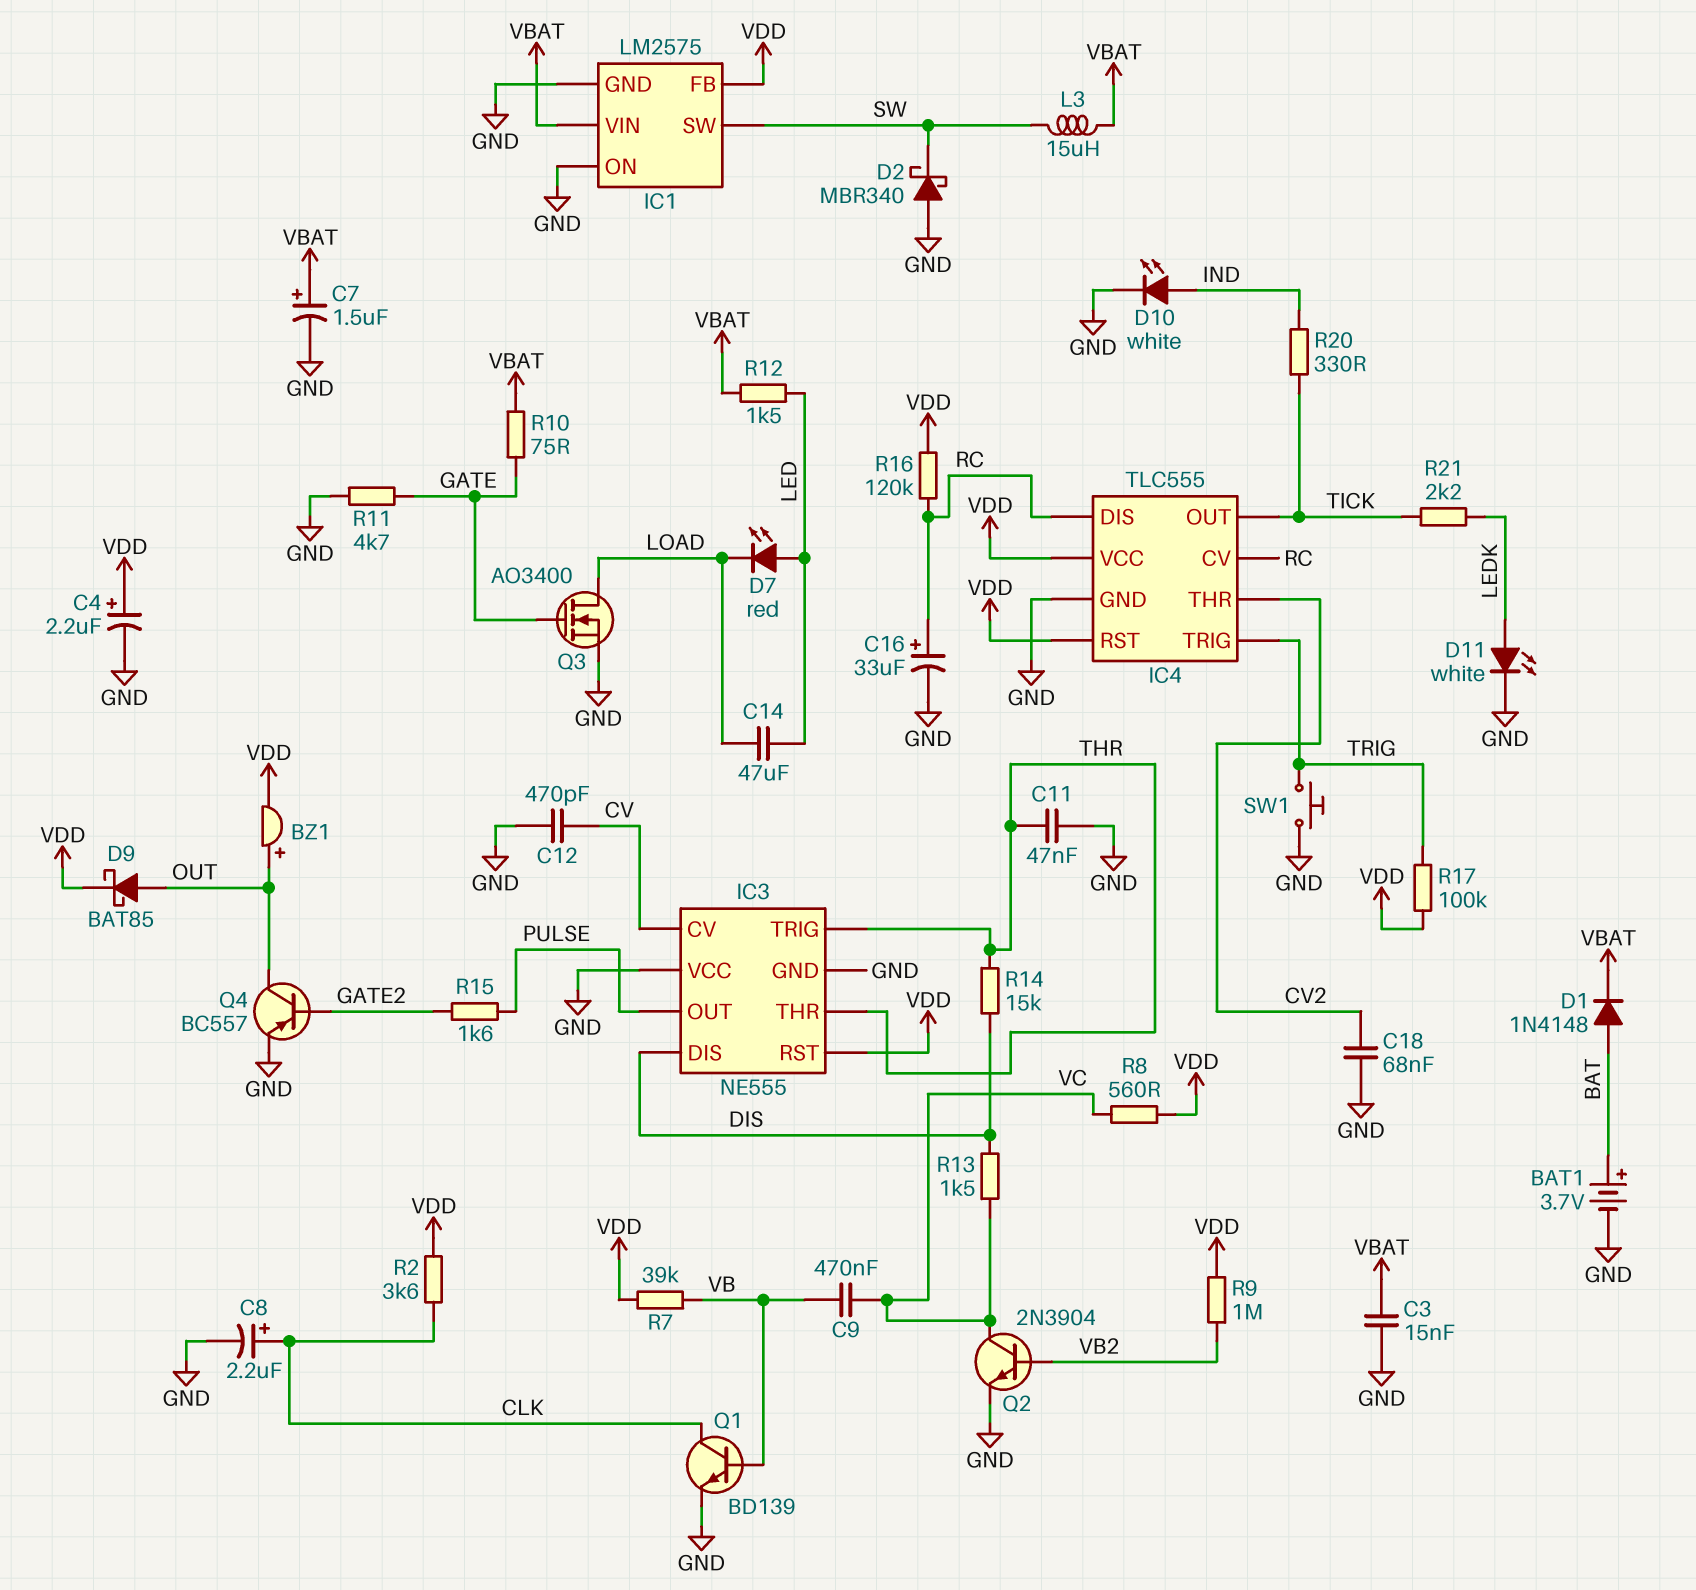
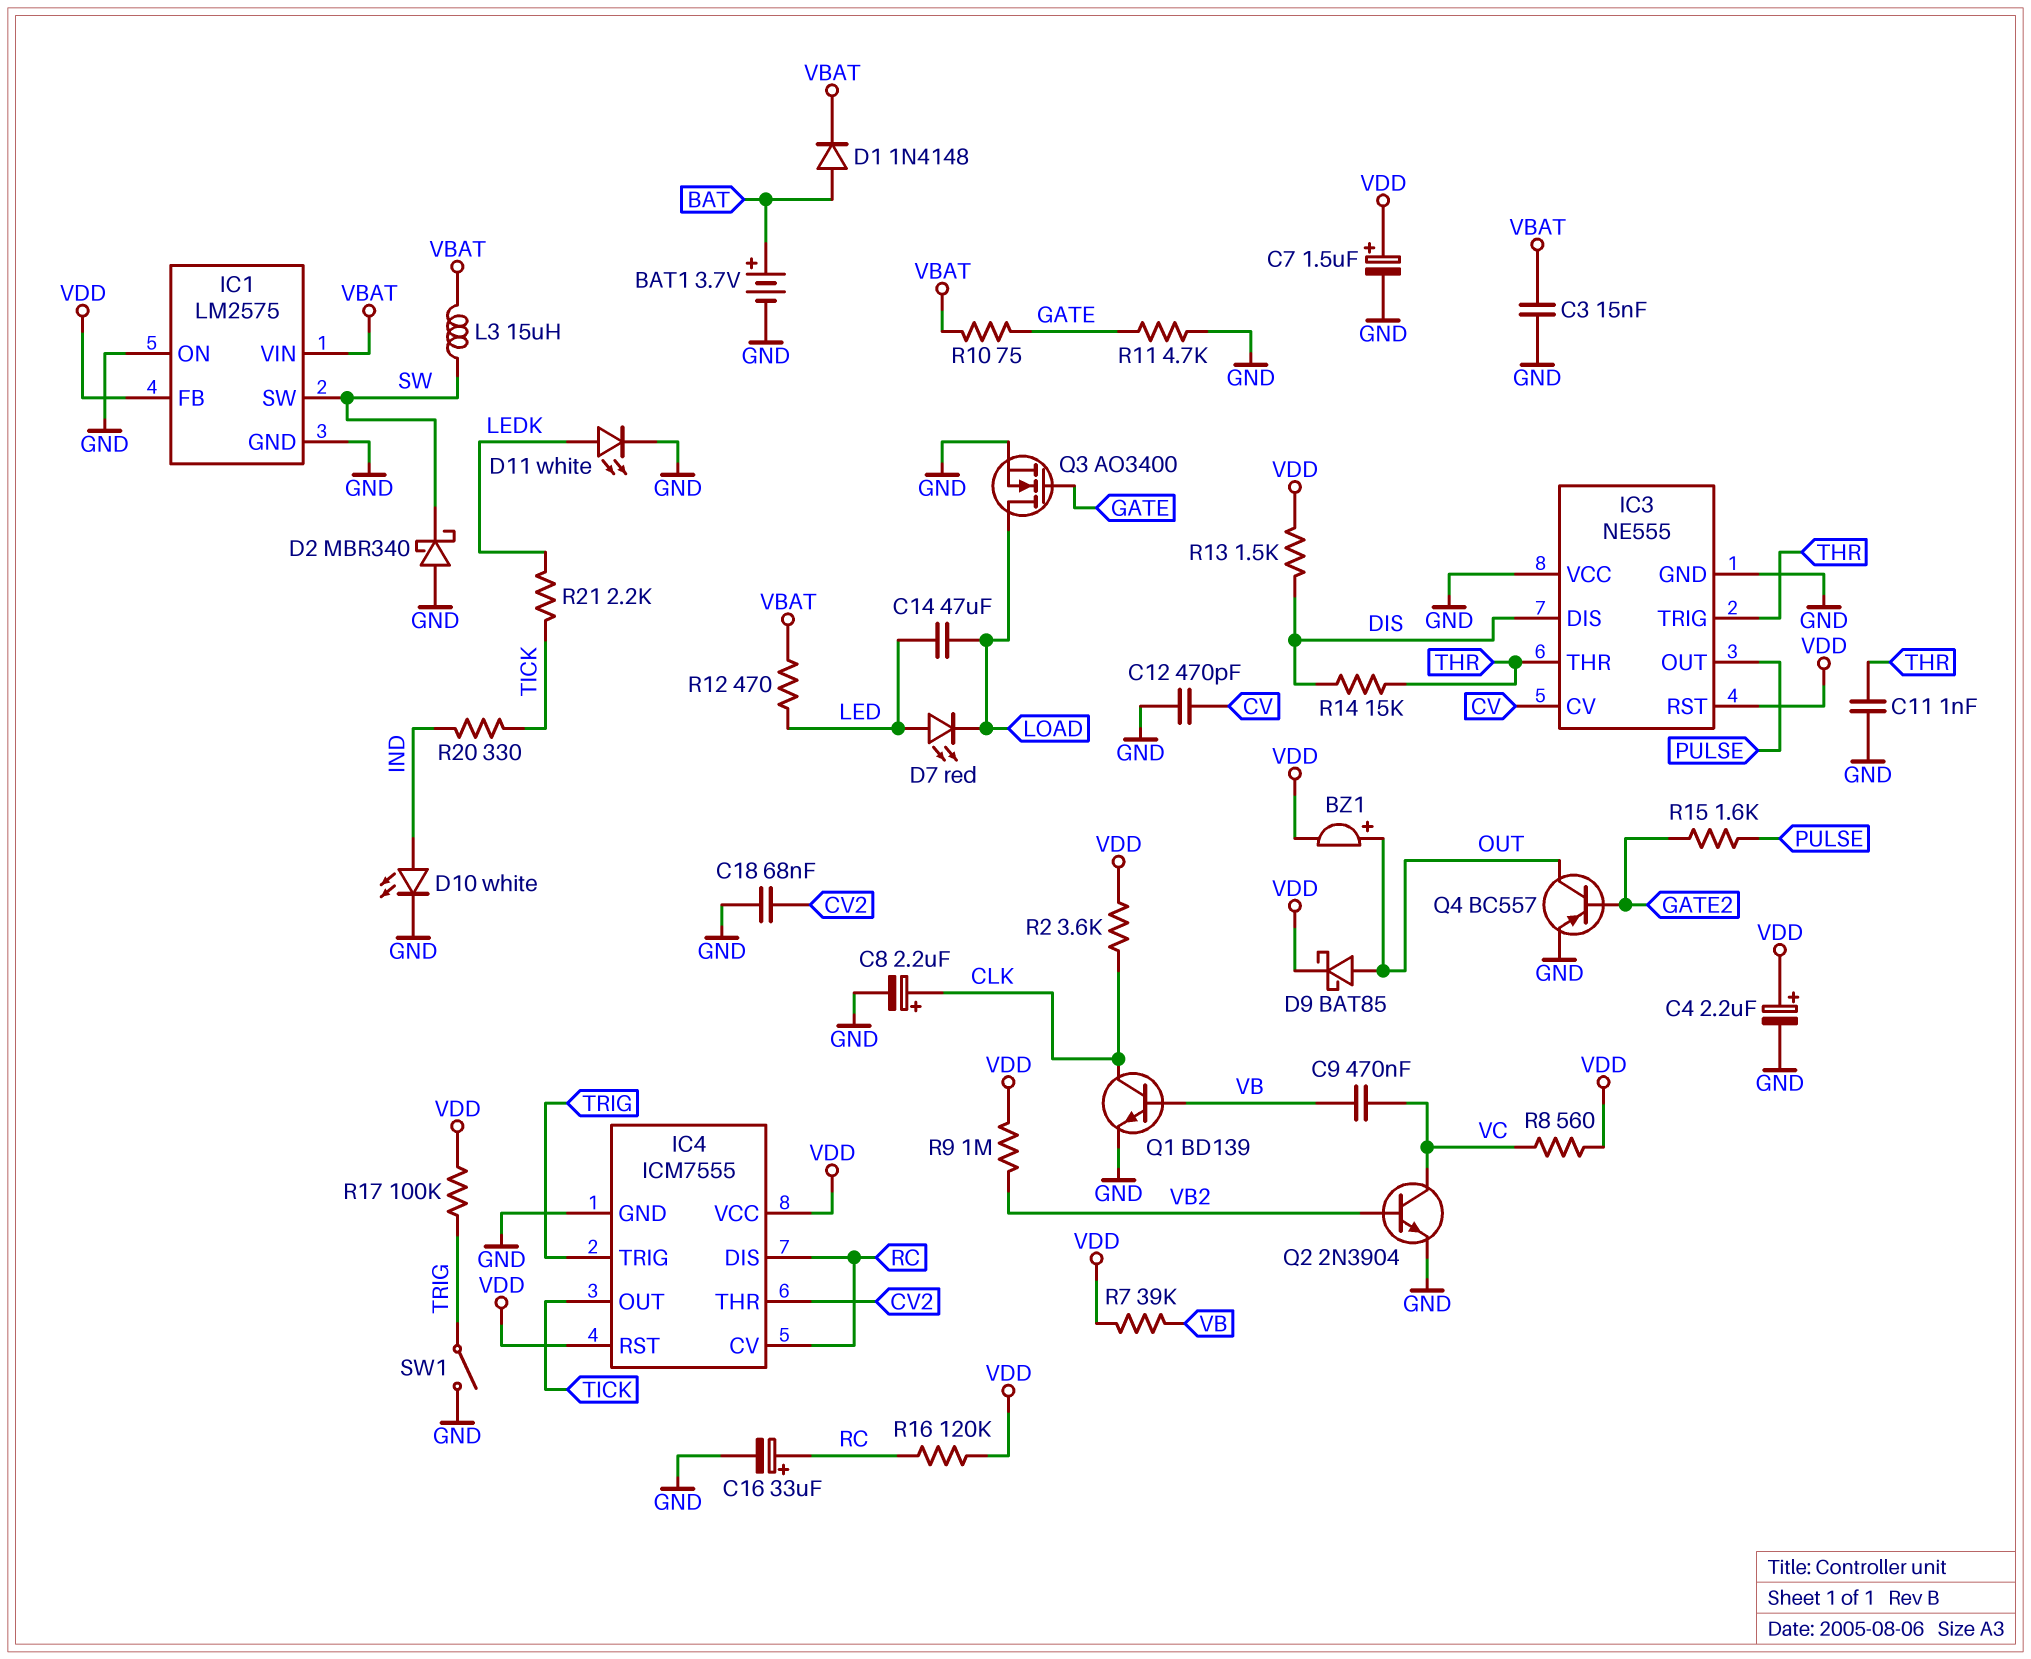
C7: 1.5uF (plus VBAT, minus GND) -> 1.5uF (plus VDD, minus GND)
C11: 47nF (GND, THR) -> 1nF (GND, THR)
IC4: TLC555 -> ICM7555
R12: 1.5k (LED, VBAT) -> 470 (LED, VBAT)
R13: 1.5k (DIS, VC) -> 1.5k (DIS, VDD)
SW1: button (GND, TRIG) -> switch (GND, TRIG)

